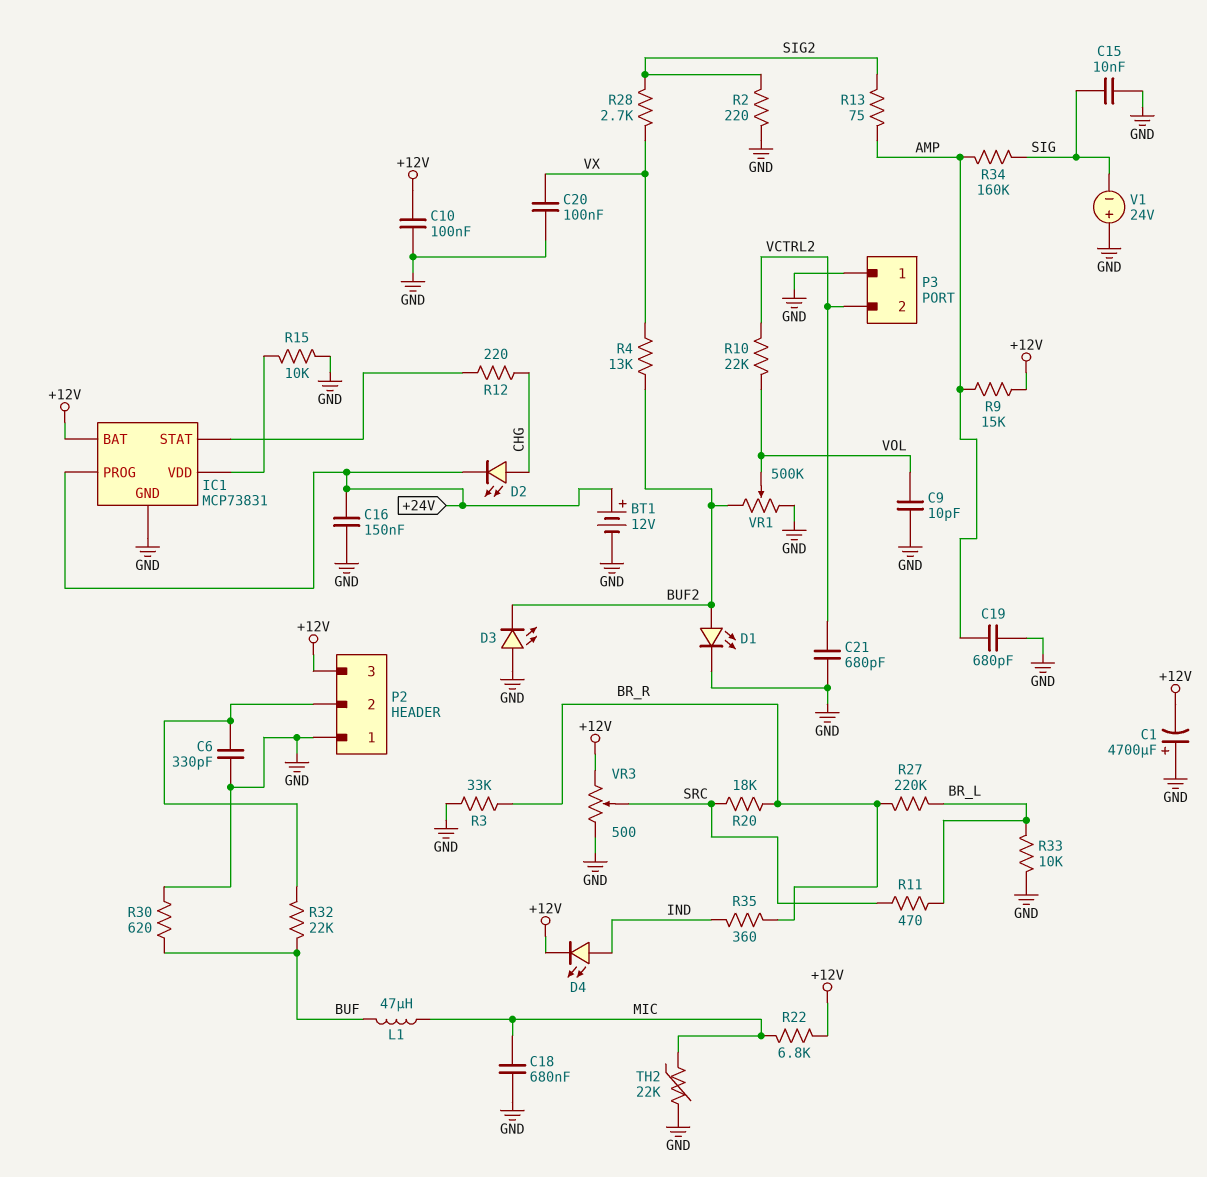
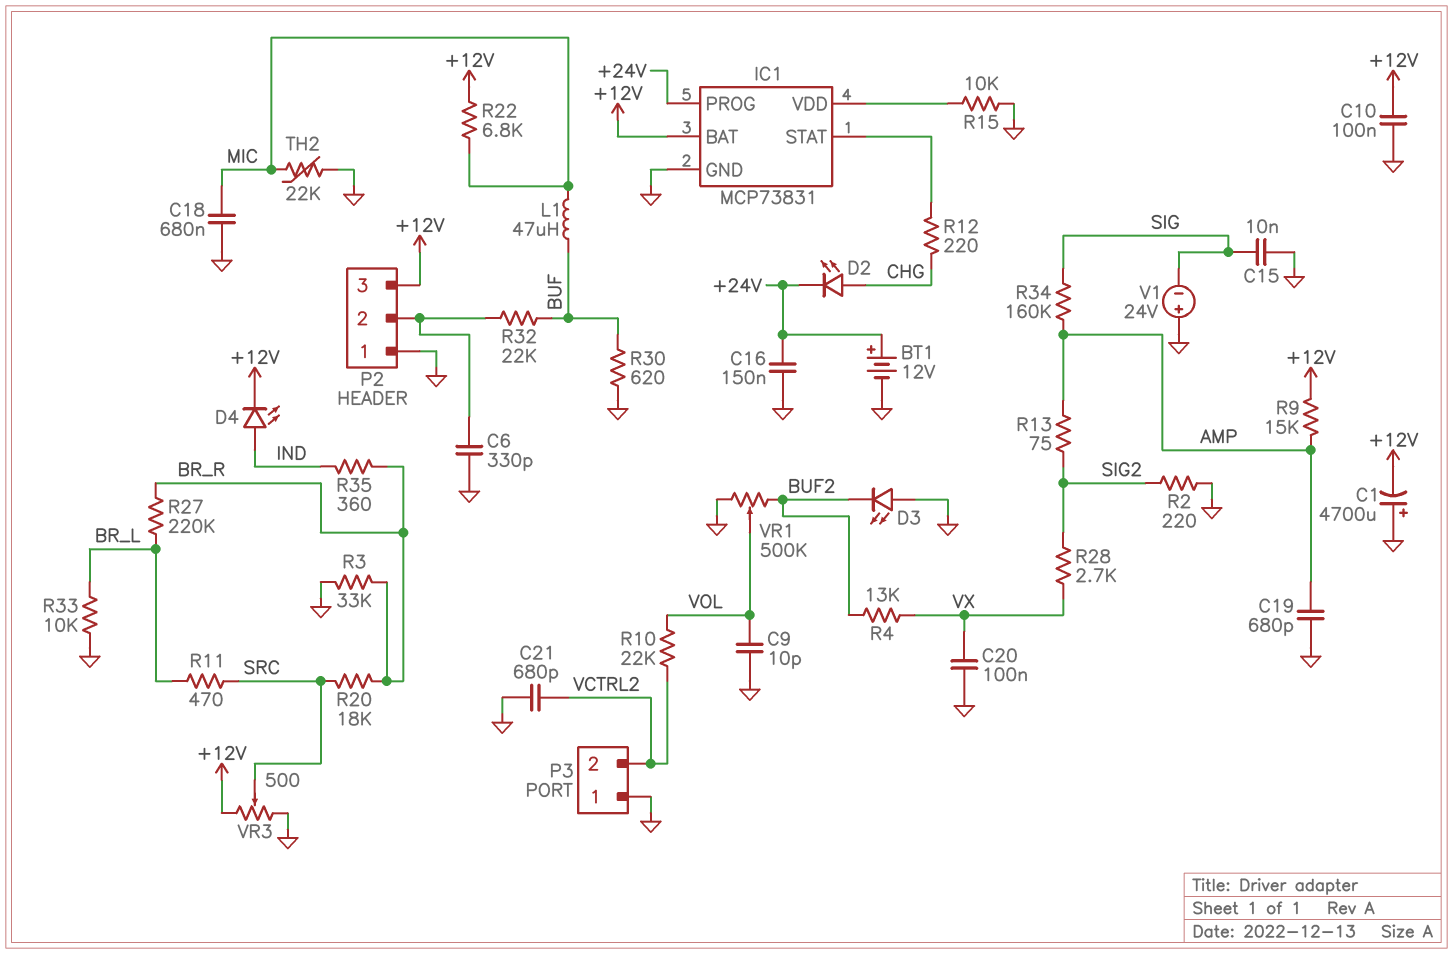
D1: LED (A BUF2, K GND) -> none

